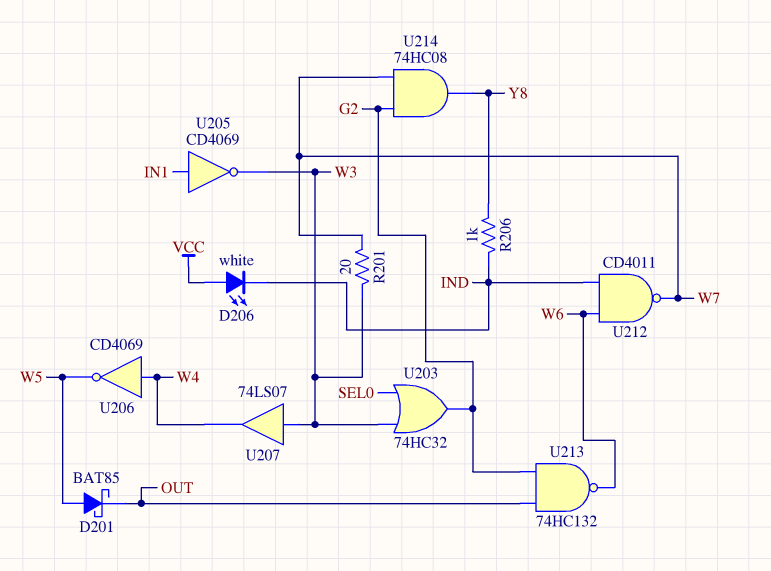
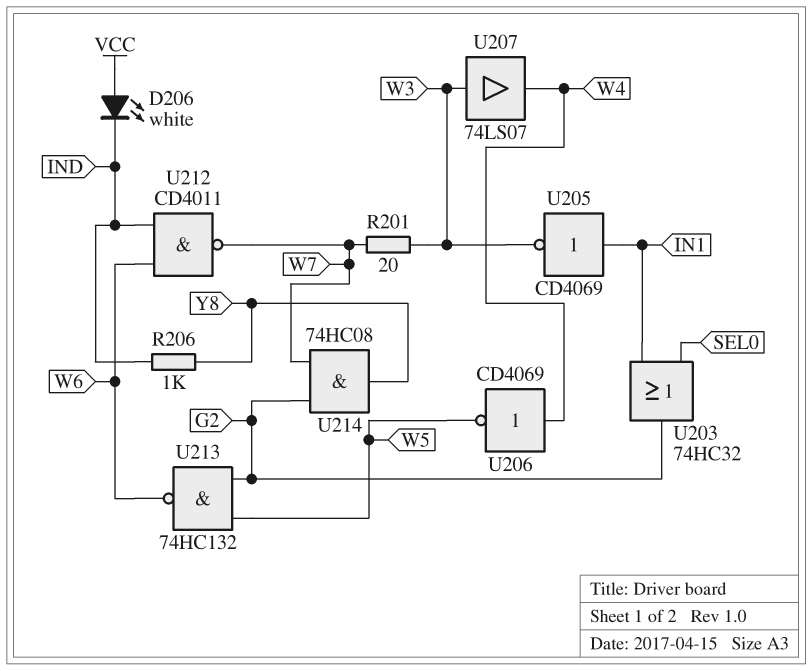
D201: schottky BAT85 (A W5, K OUT) -> none
U203: OR 74HC32 (in SEL0, in W3, out G2) -> OR 74HC32 (in IN1, in SEL0, out G2)
U213: NAND 74HC132 (in G2, in OUT, out W6) -> NAND 74HC132 (in G2, in W5, out W6)

